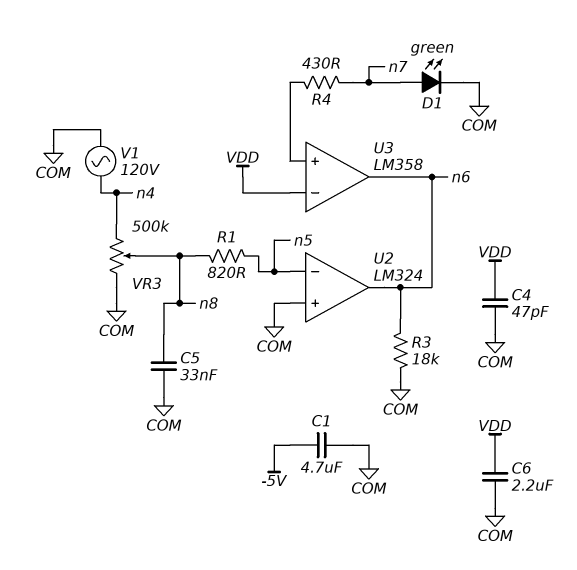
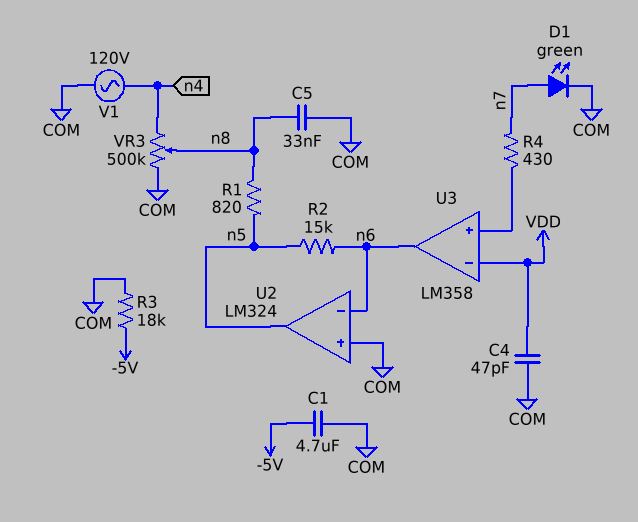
C6: 2.2uF (COM, VDD) -> none
R2: none -> 15k (n5, n6)
R3: 18k (COM, n6) -> 18k (-5V, COM)
U2 pin in-: n5 -> n6
U2 pin out: n6 -> n5

